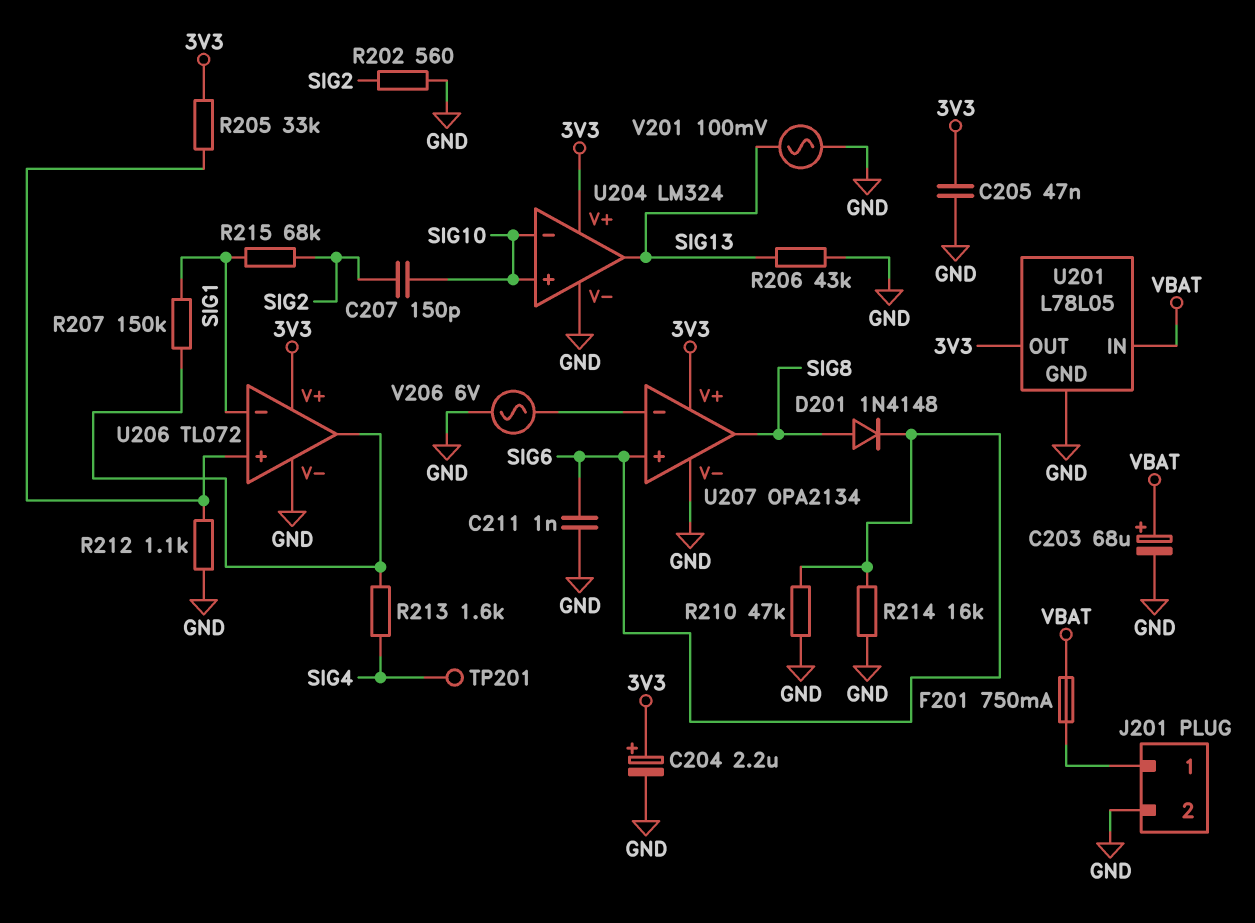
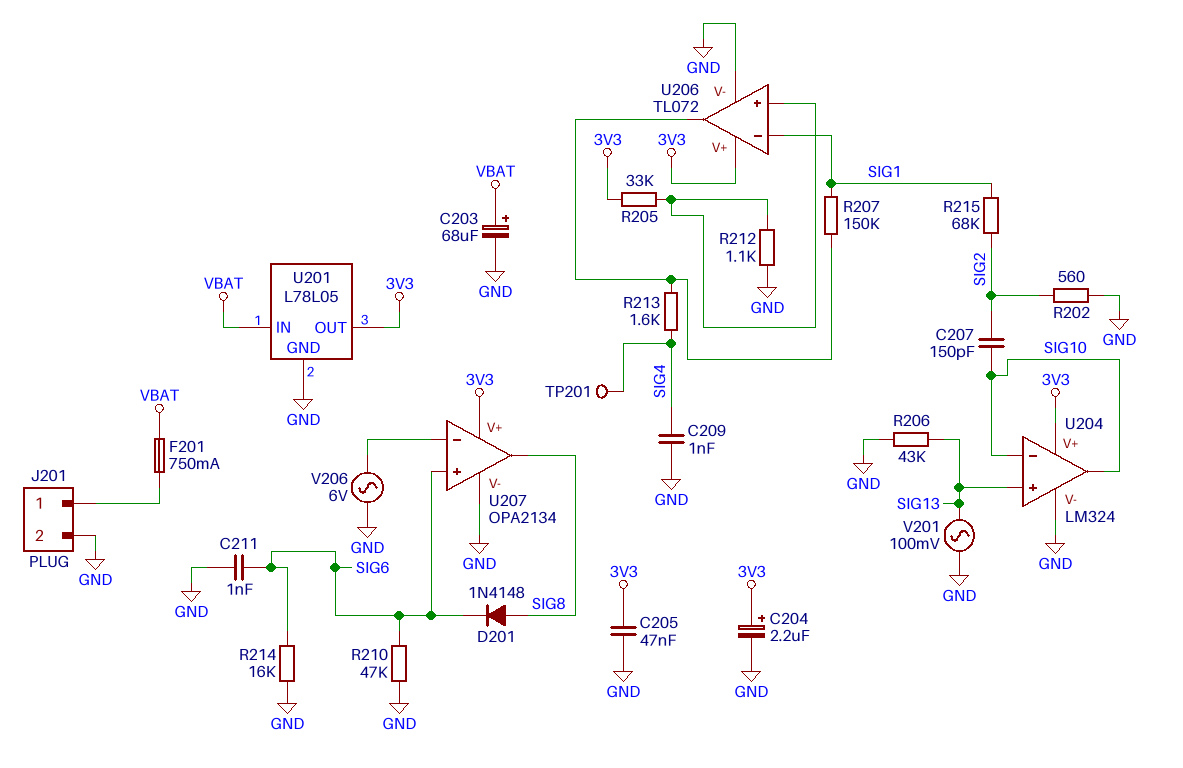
C209: none -> 1nF (GND, SIG4)
U204 pin in+: SIG10 -> SIG13
U204 pin out: SIG13 -> SIG10

